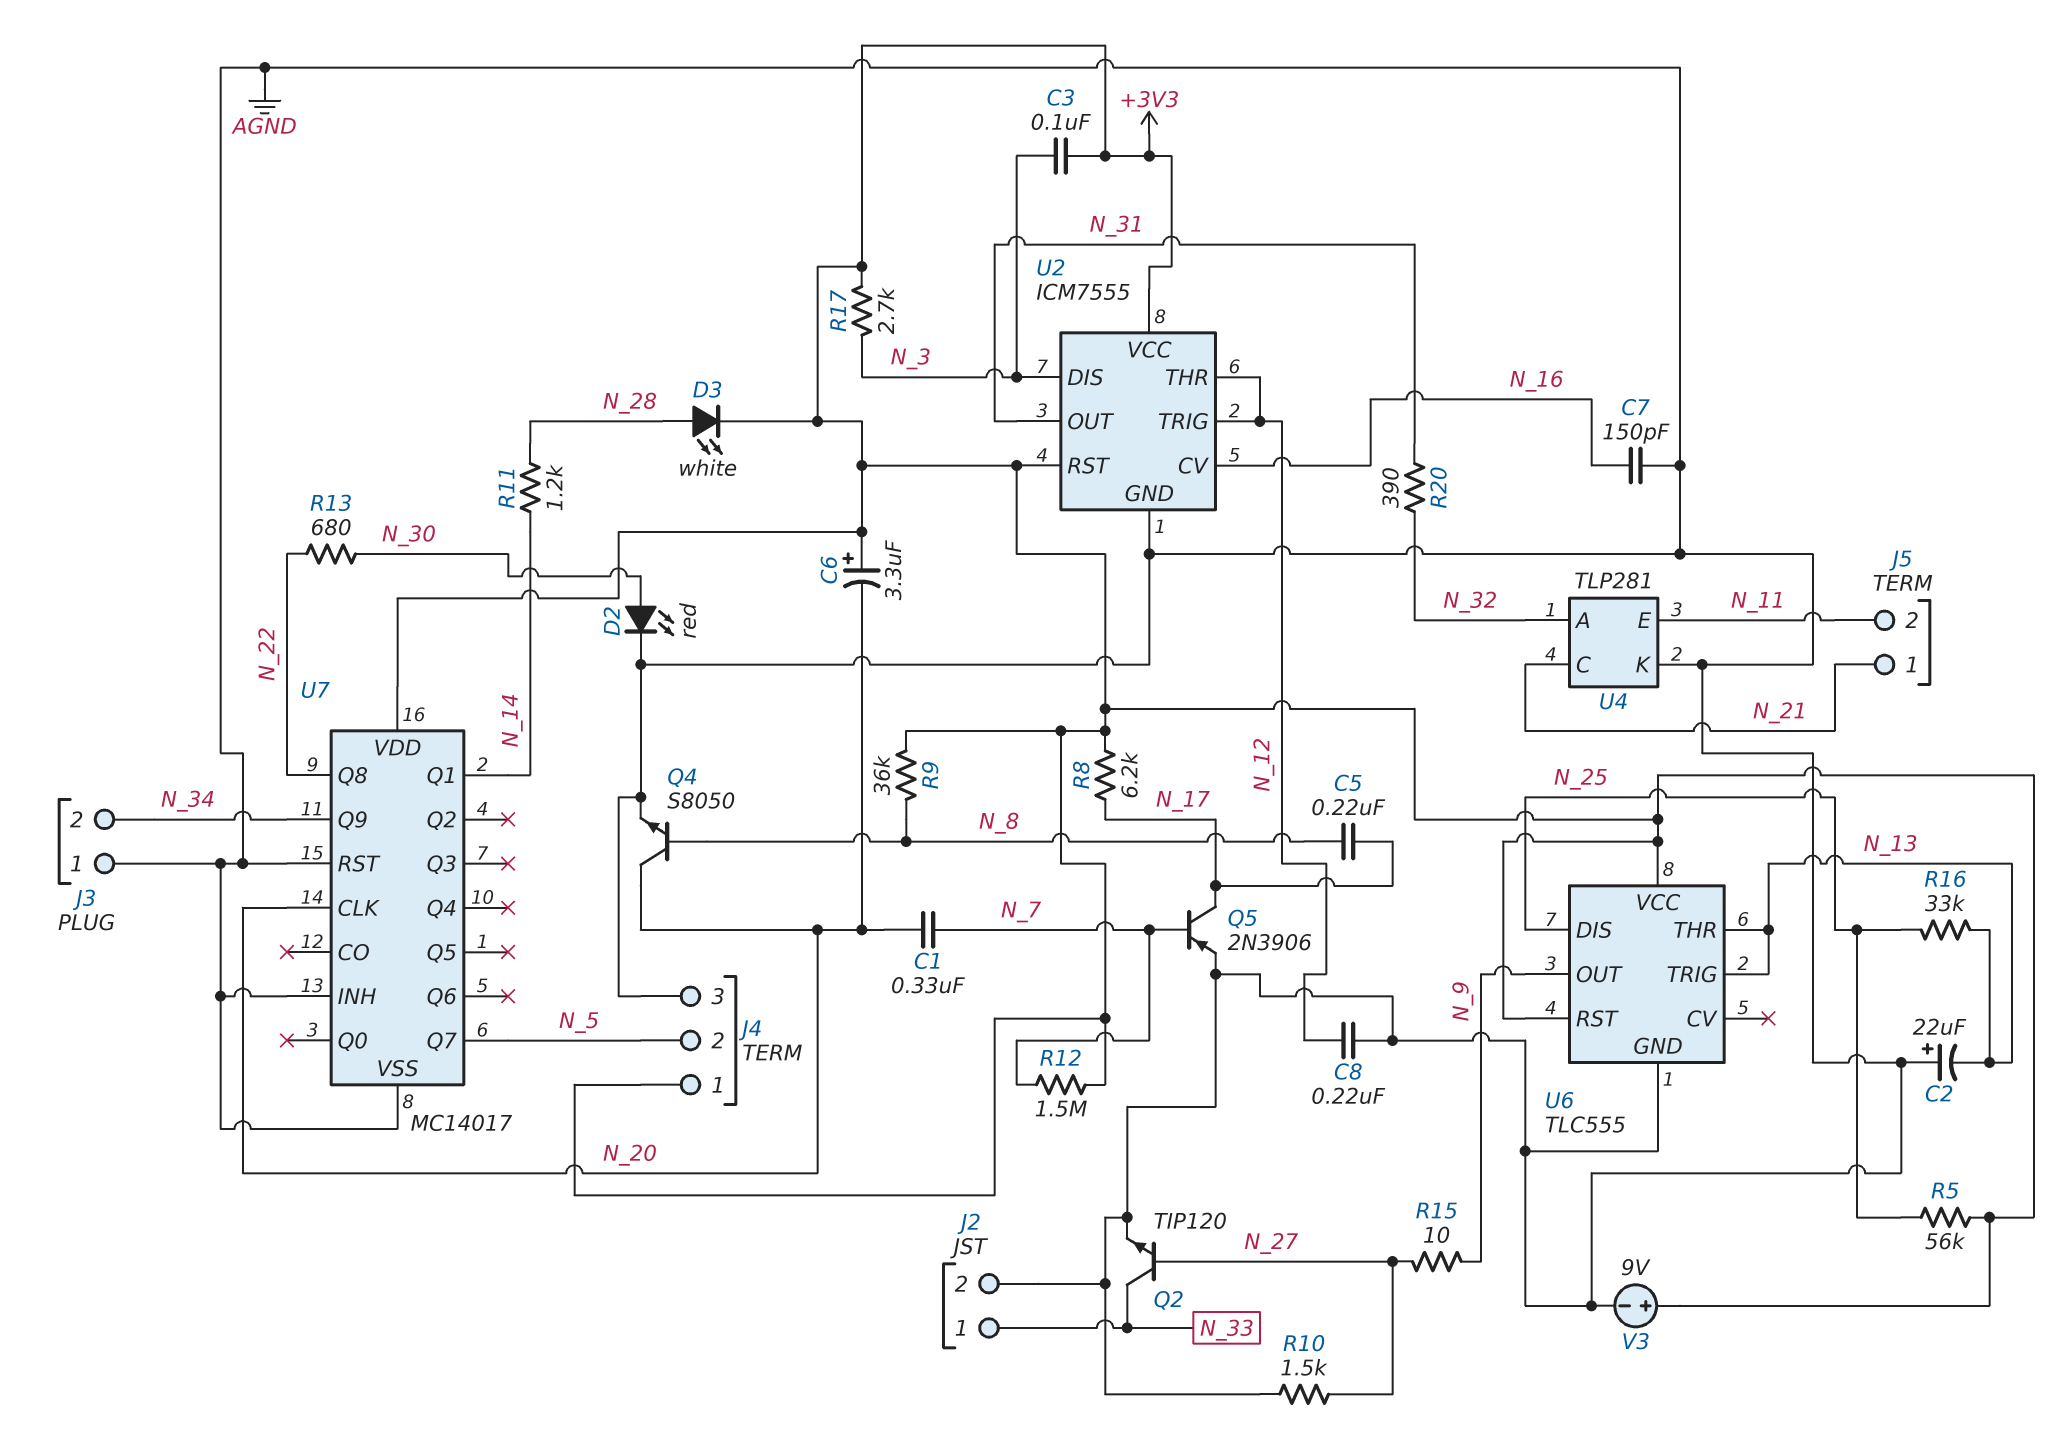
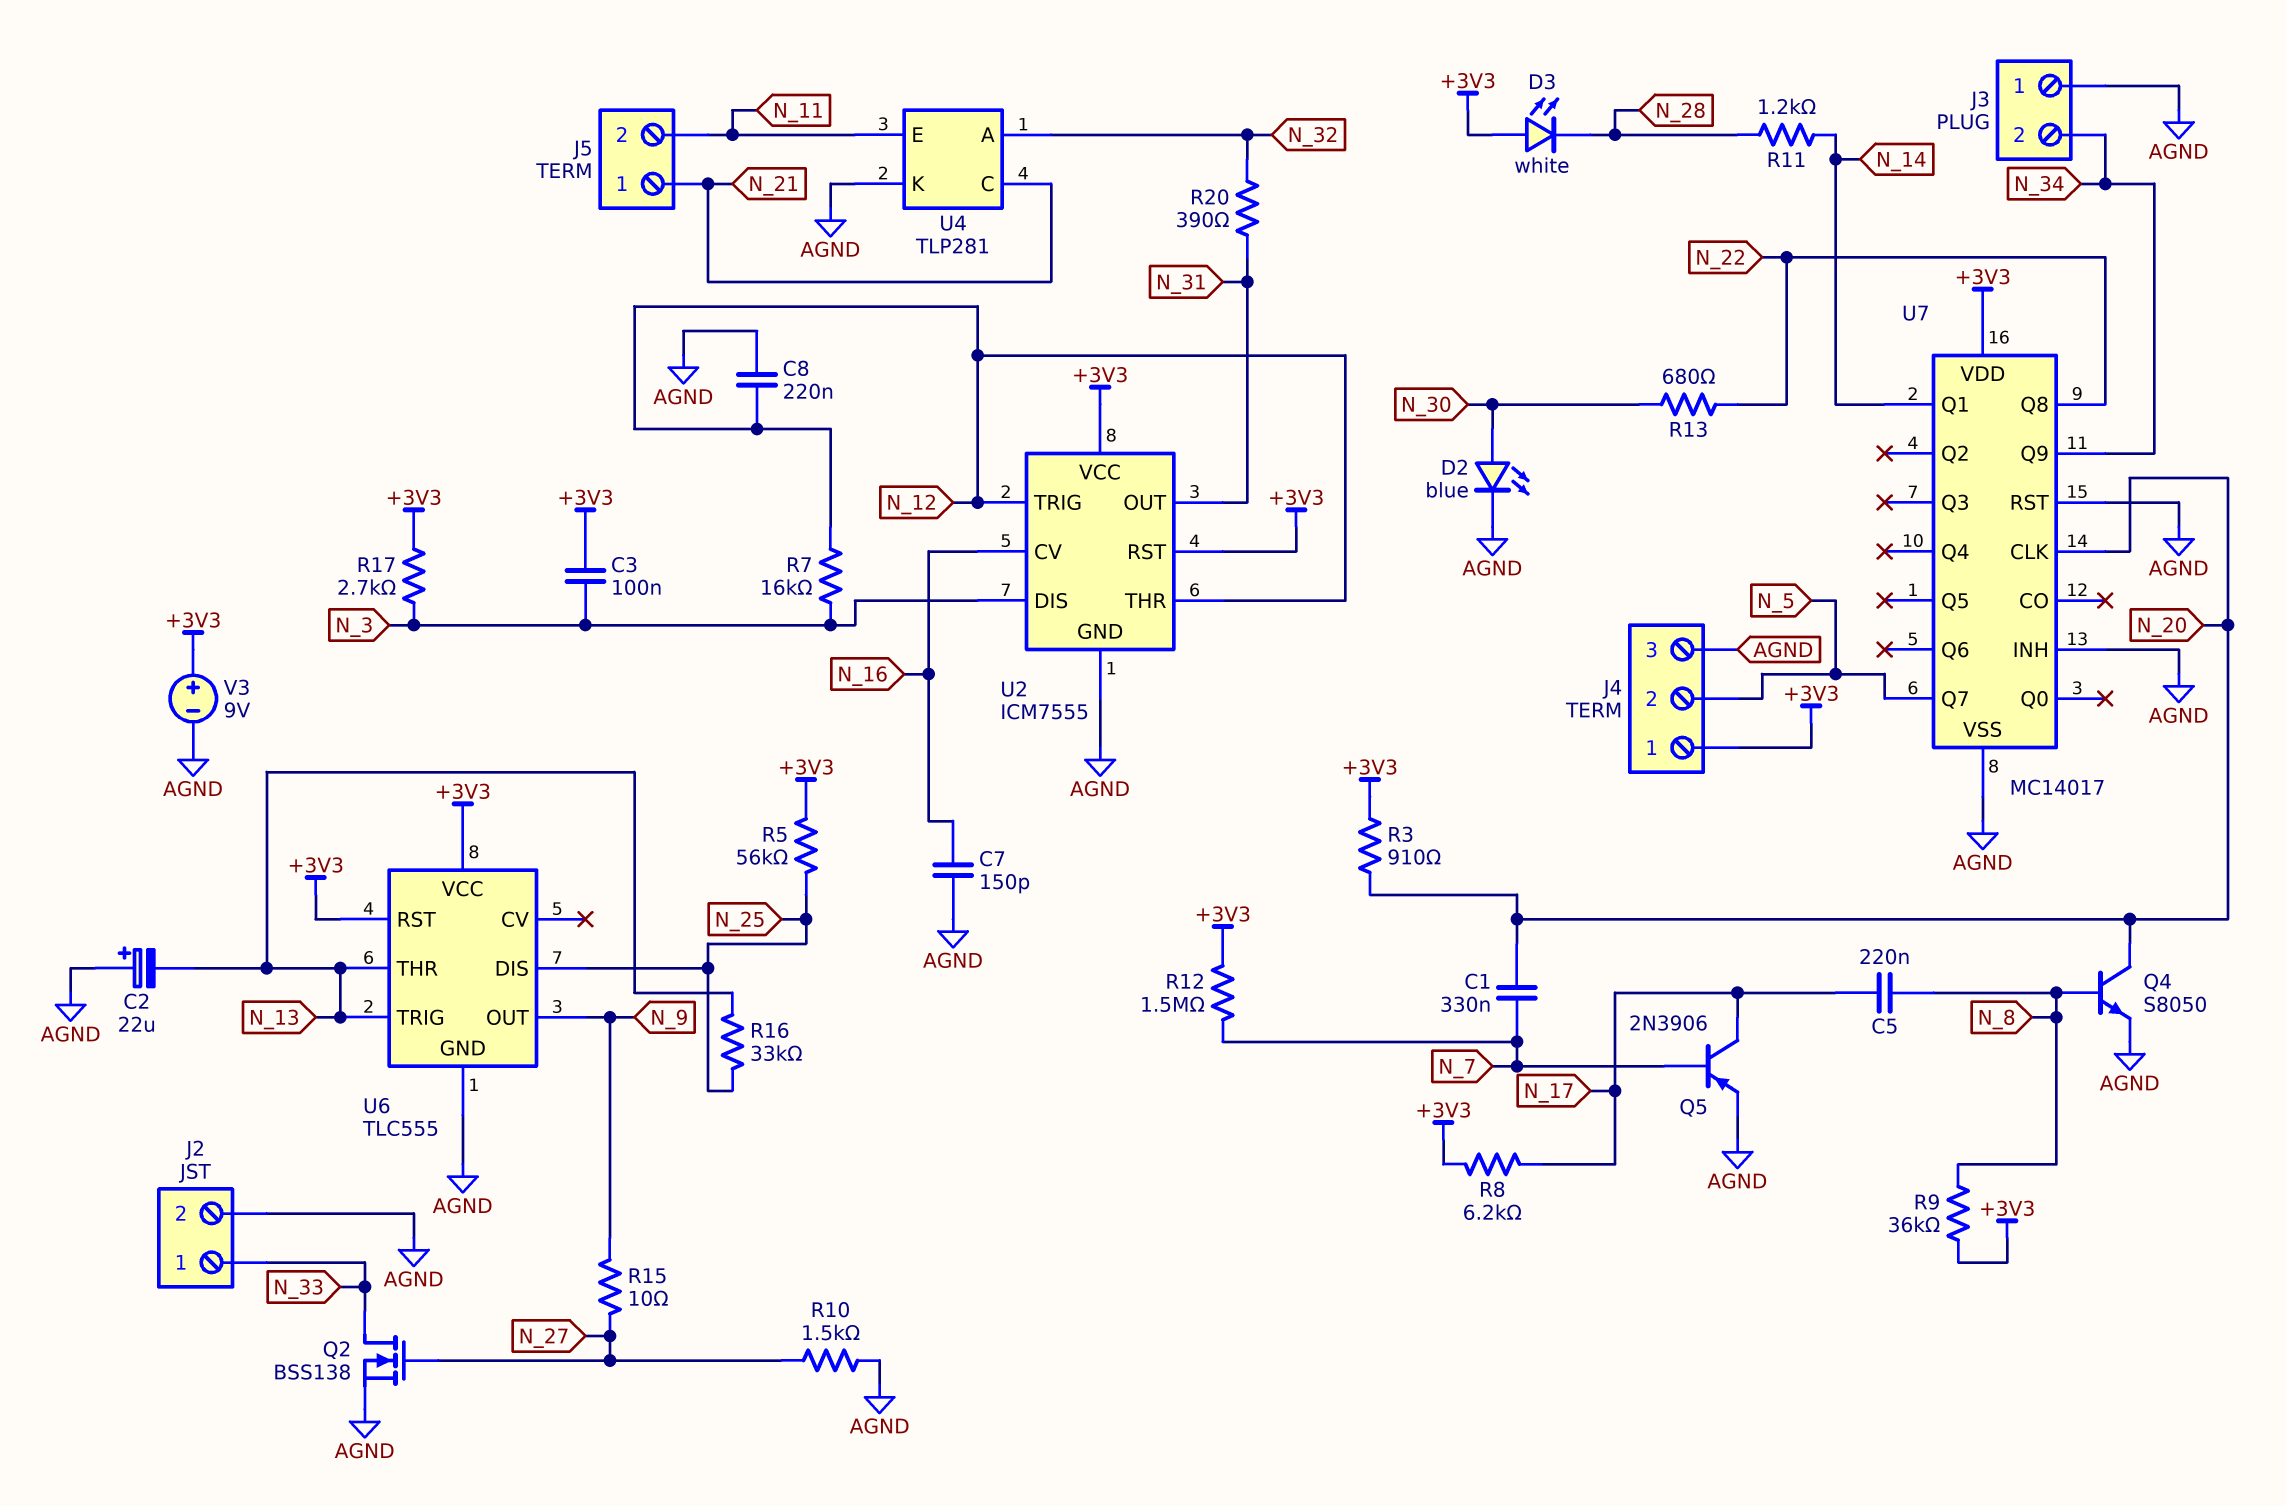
C6: 3.3uF (plus +3V3, minus N_20) -> none
D2: LED red (A N_30, K AGND) -> LED blue (A N_30, K AGND)
D3: LED white (A N_28, K +3V3) -> LED white (A +3V3, K N_28)
Q2: NPN TIP120 (B N_27, C N_33, E AGND) -> NMOS BSS138 (G N_27, D N_33, S AGND)
R3: none -> 910 (+3V3, N_20)
R7: none -> 16k (N_3, N_12)

